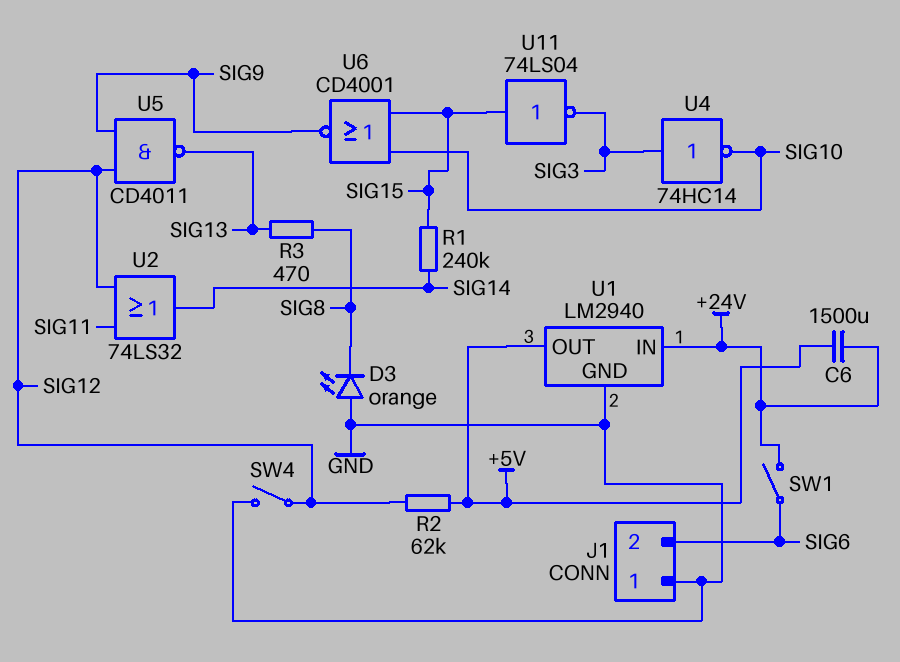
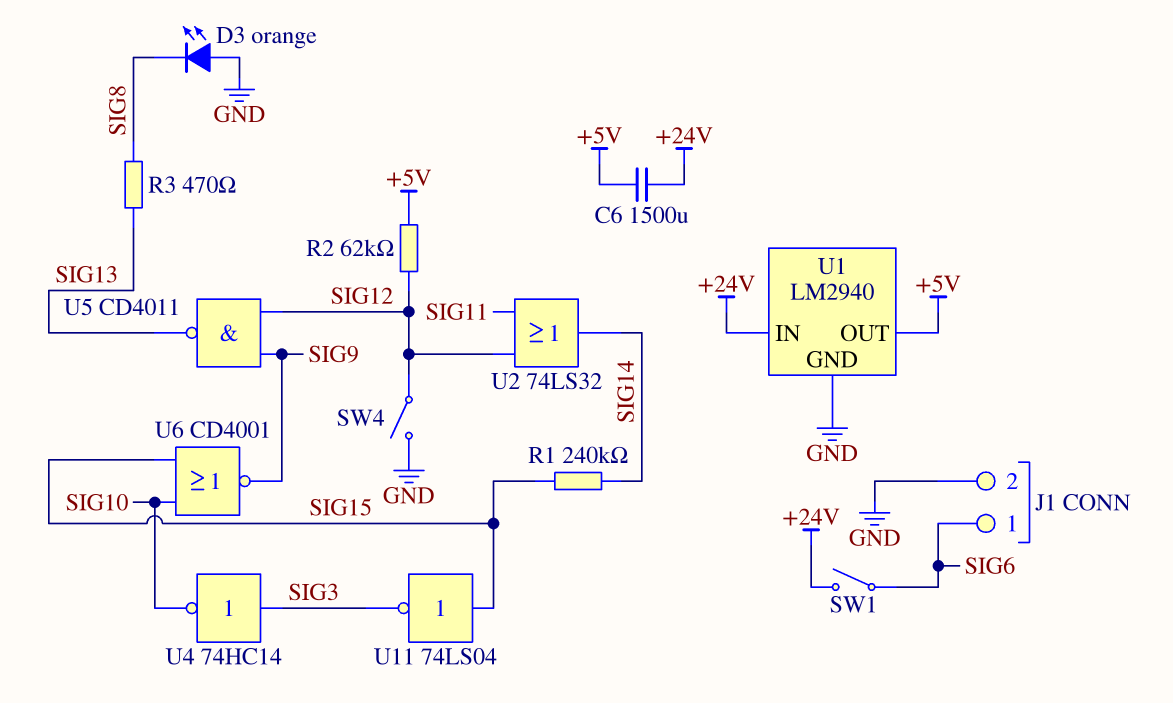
J1 pin 1: GND -> SIG6
J1 pin 2: SIG6 -> GND

